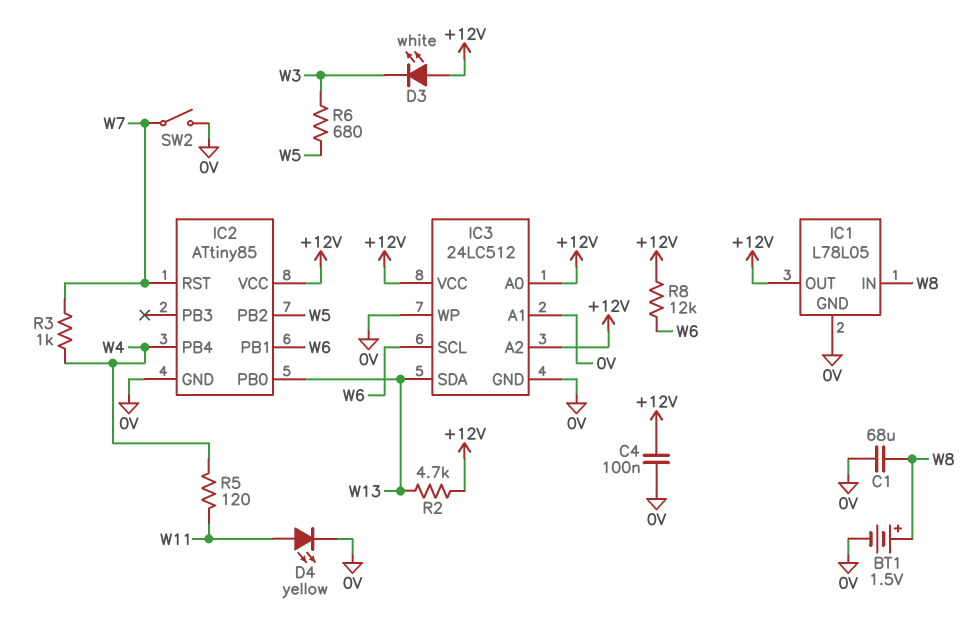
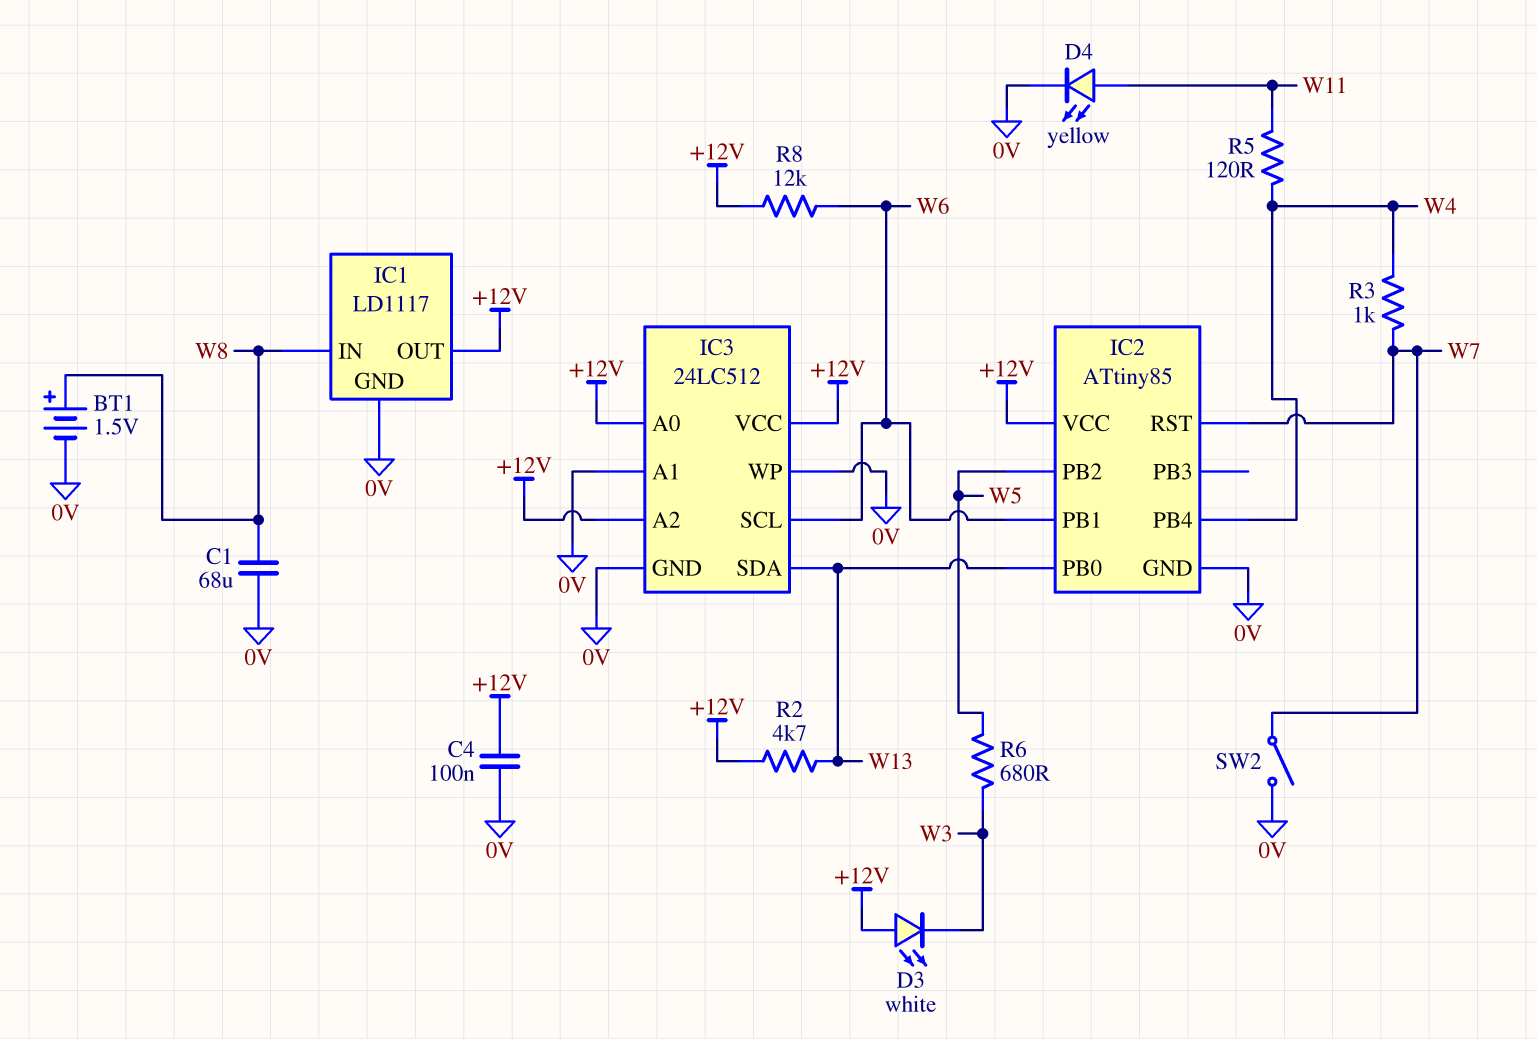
IC1: L78L05 -> LD1117

